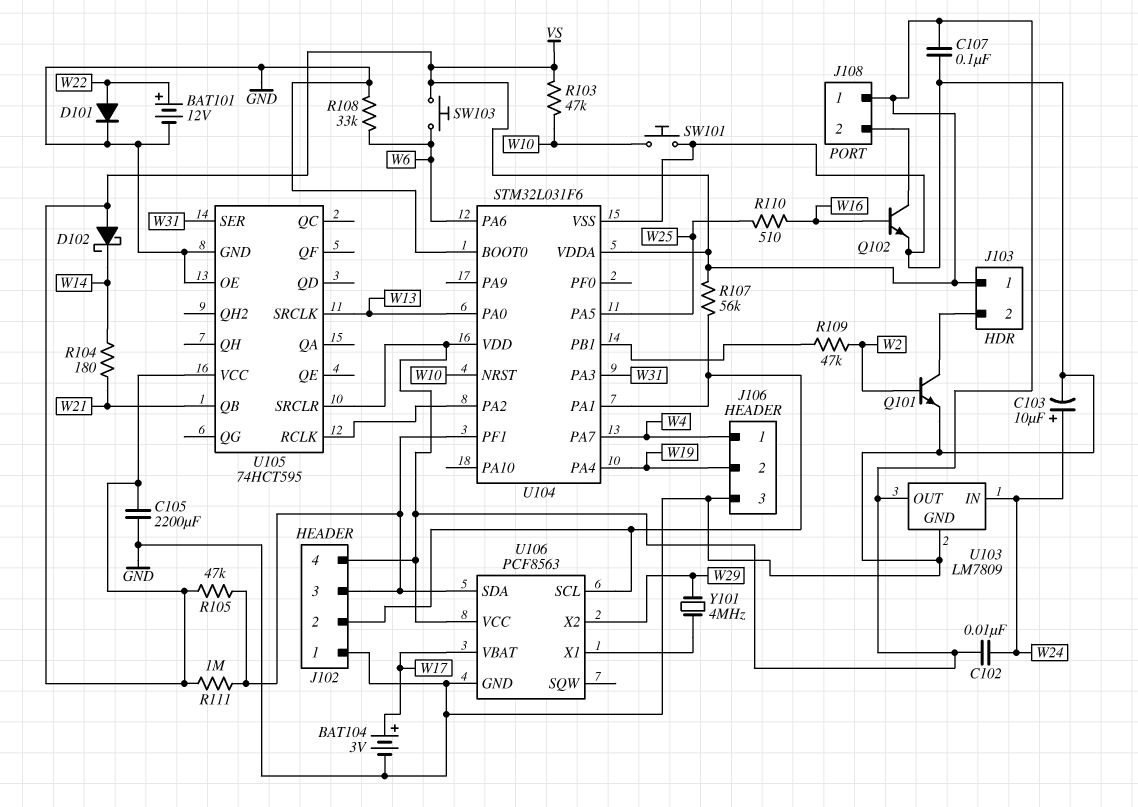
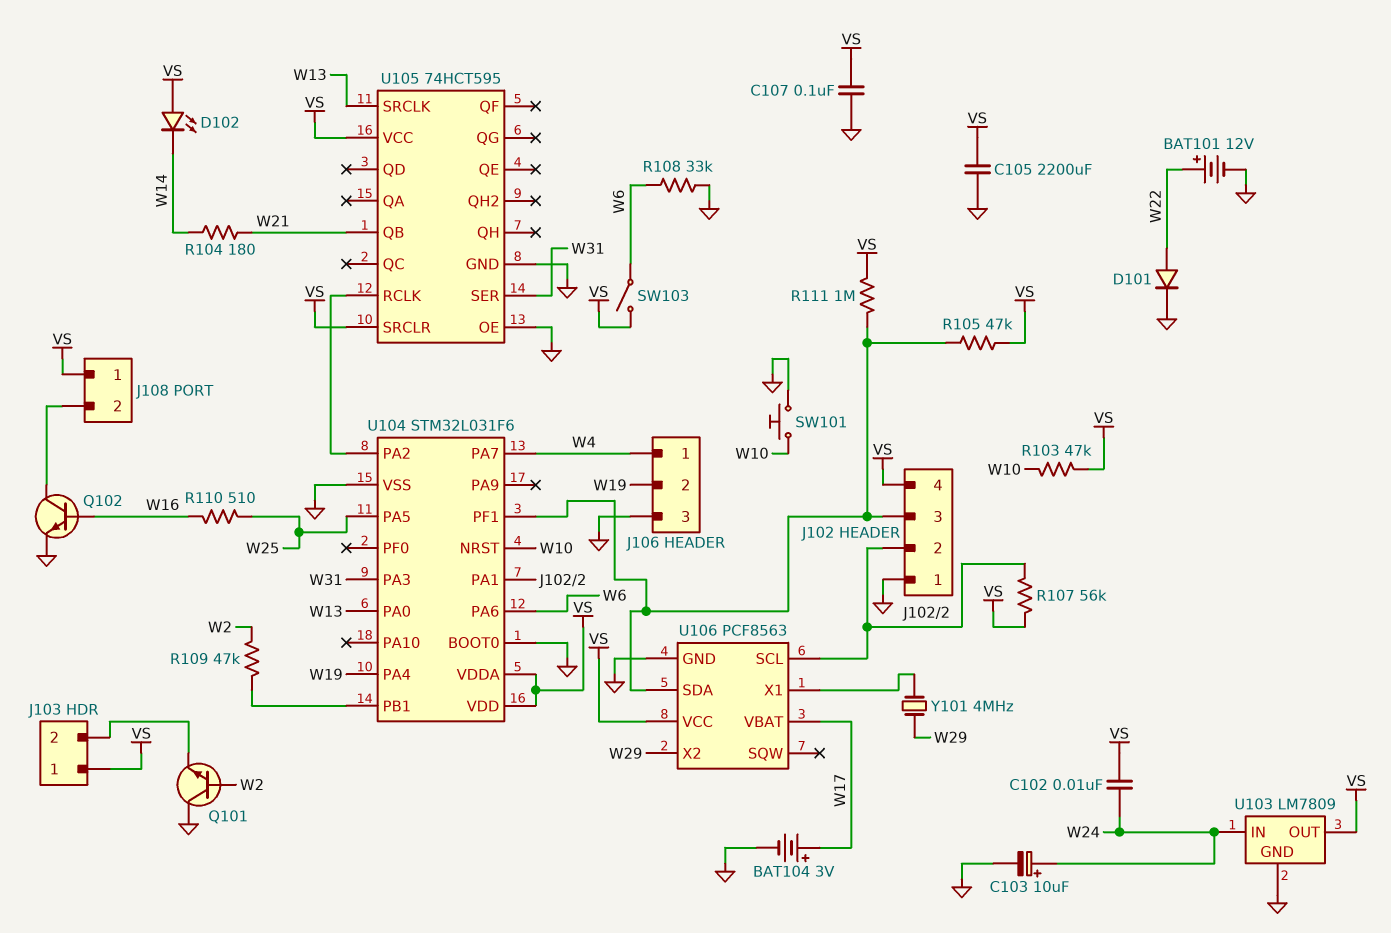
D102: schottky (A VS, K W14) -> LED (A VS, K W14)
Q101: NPN (B W2, C J103/2, E GND) -> NPN (B W2, C GND, E J103/2)
SW103: button (VS, W6) -> switch (VS, W6)

